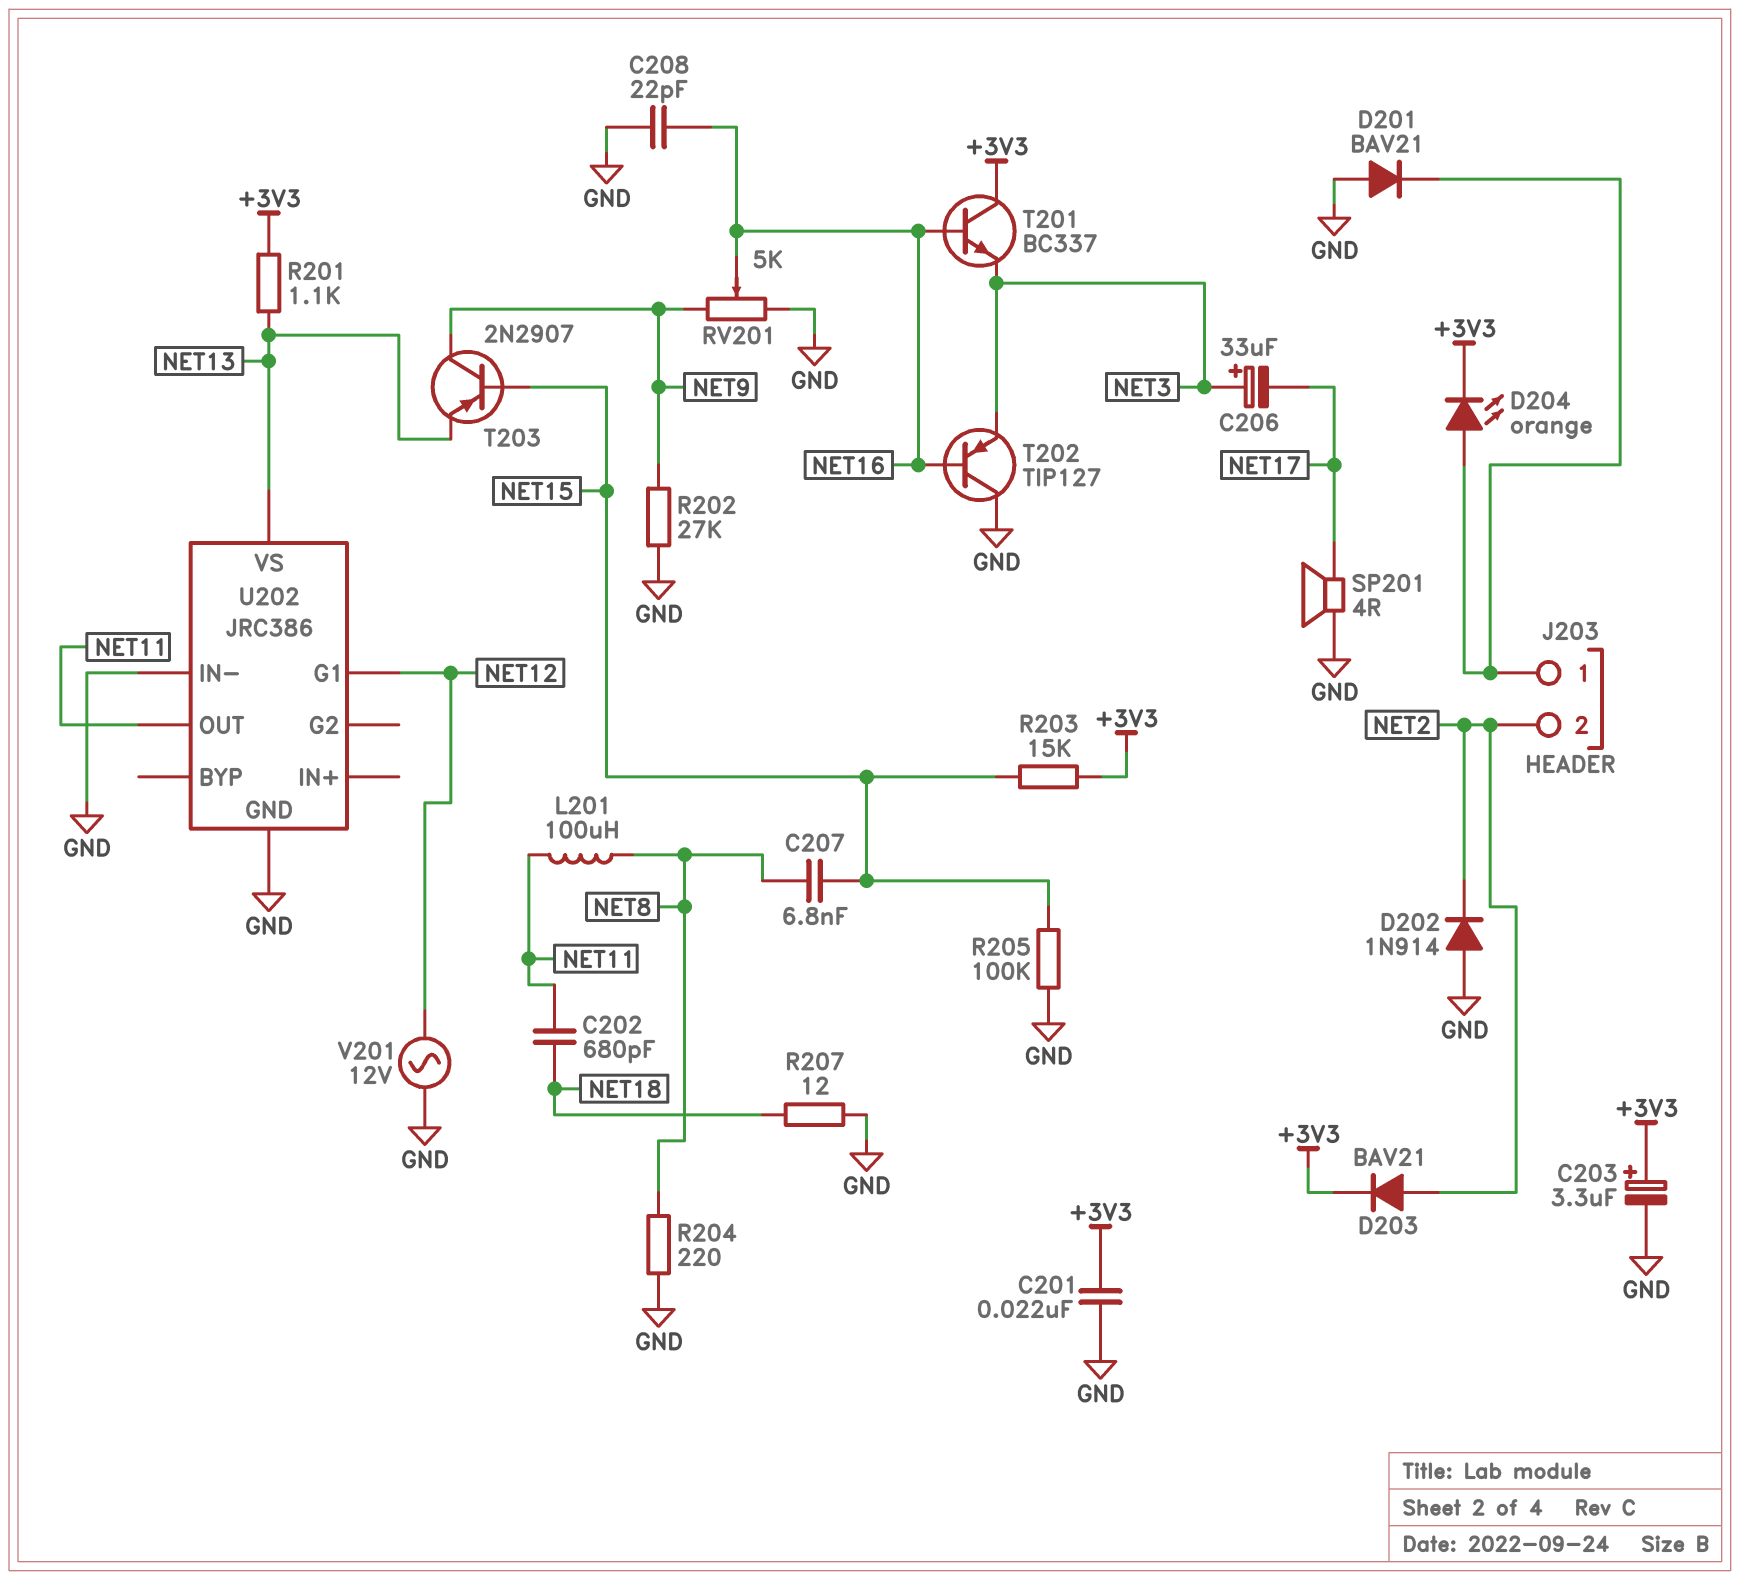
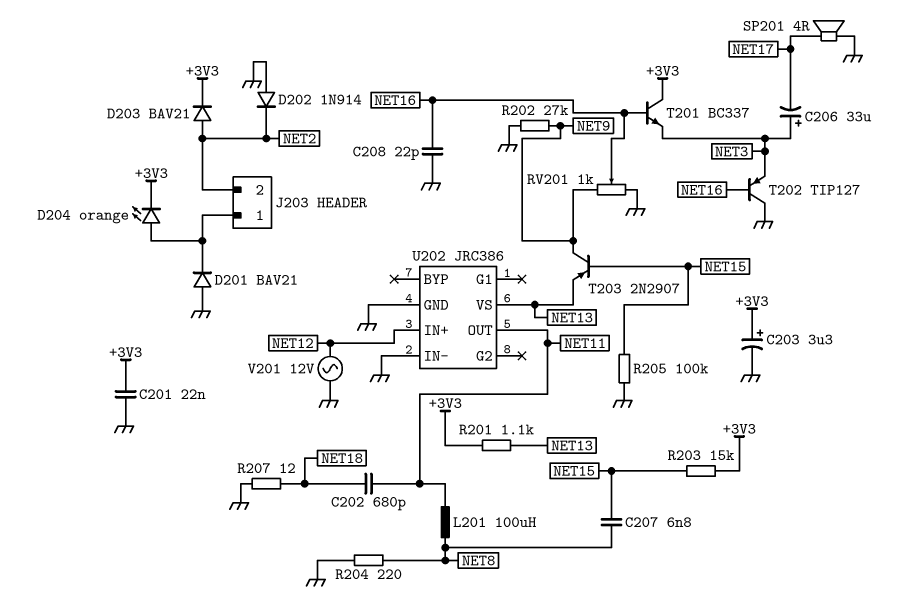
RV201: 5k (GND, NET9, wiper NET16) -> 1k (GND, NET9, wiper NET16)
U202 pin G1: NET12 -> none
U202 pin IN+: none -> NET12

